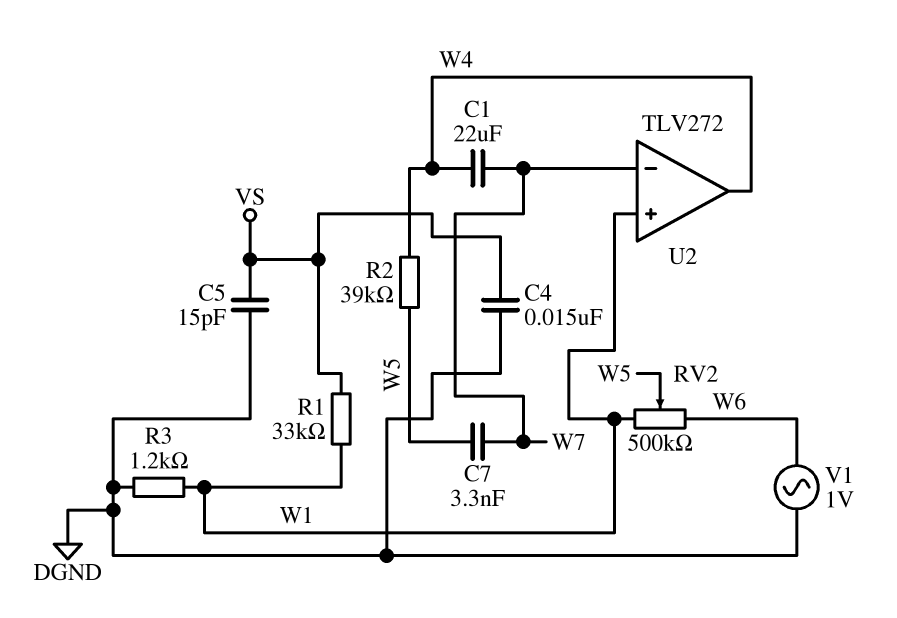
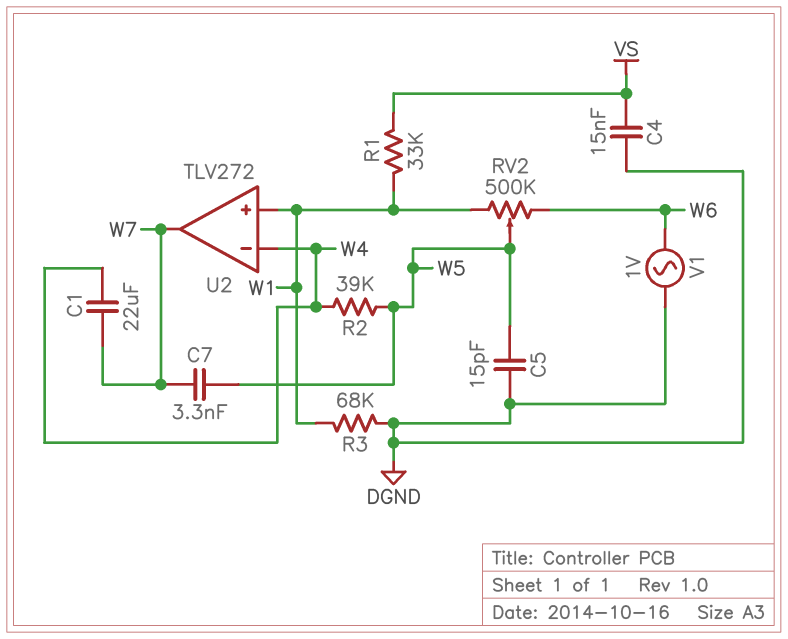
C5: 15pF (DGND, VS) -> 15pF (DGND, W5)
R3: 1.2k (DGND, W1) -> 68k (DGND, W1)
U2 pin in-: W7 -> W4
U2 pin out: W4 -> W7

